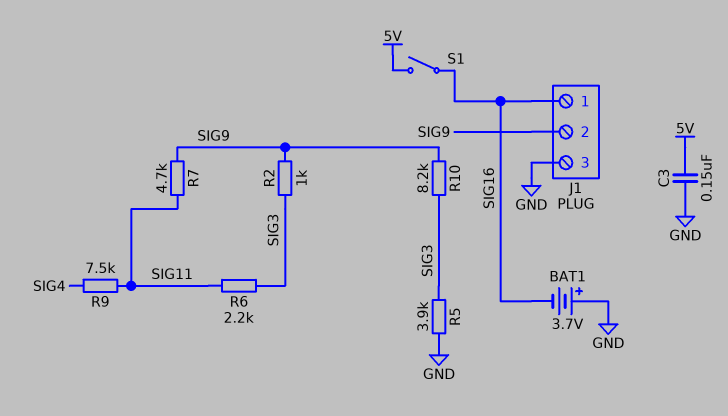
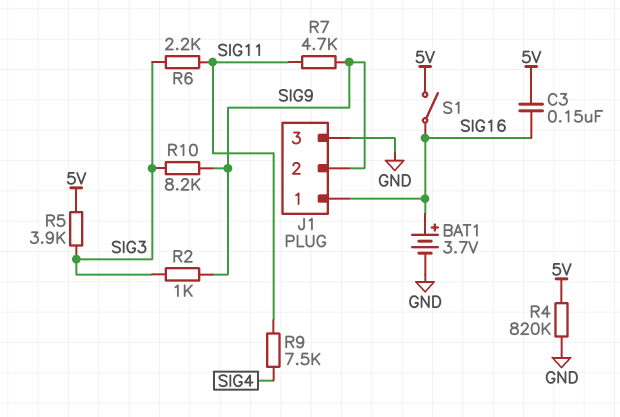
BAT1: 3.7V (plus GND, minus SIG16) -> 3.7V (plus SIG16, minus GND)
C3: 150nF (5V, GND) -> 150nF (5V, SIG16)
R4: none -> 820k (5V, GND)
R5: 3.9k (GND, SIG3) -> 3.9k (5V, SIG3)

